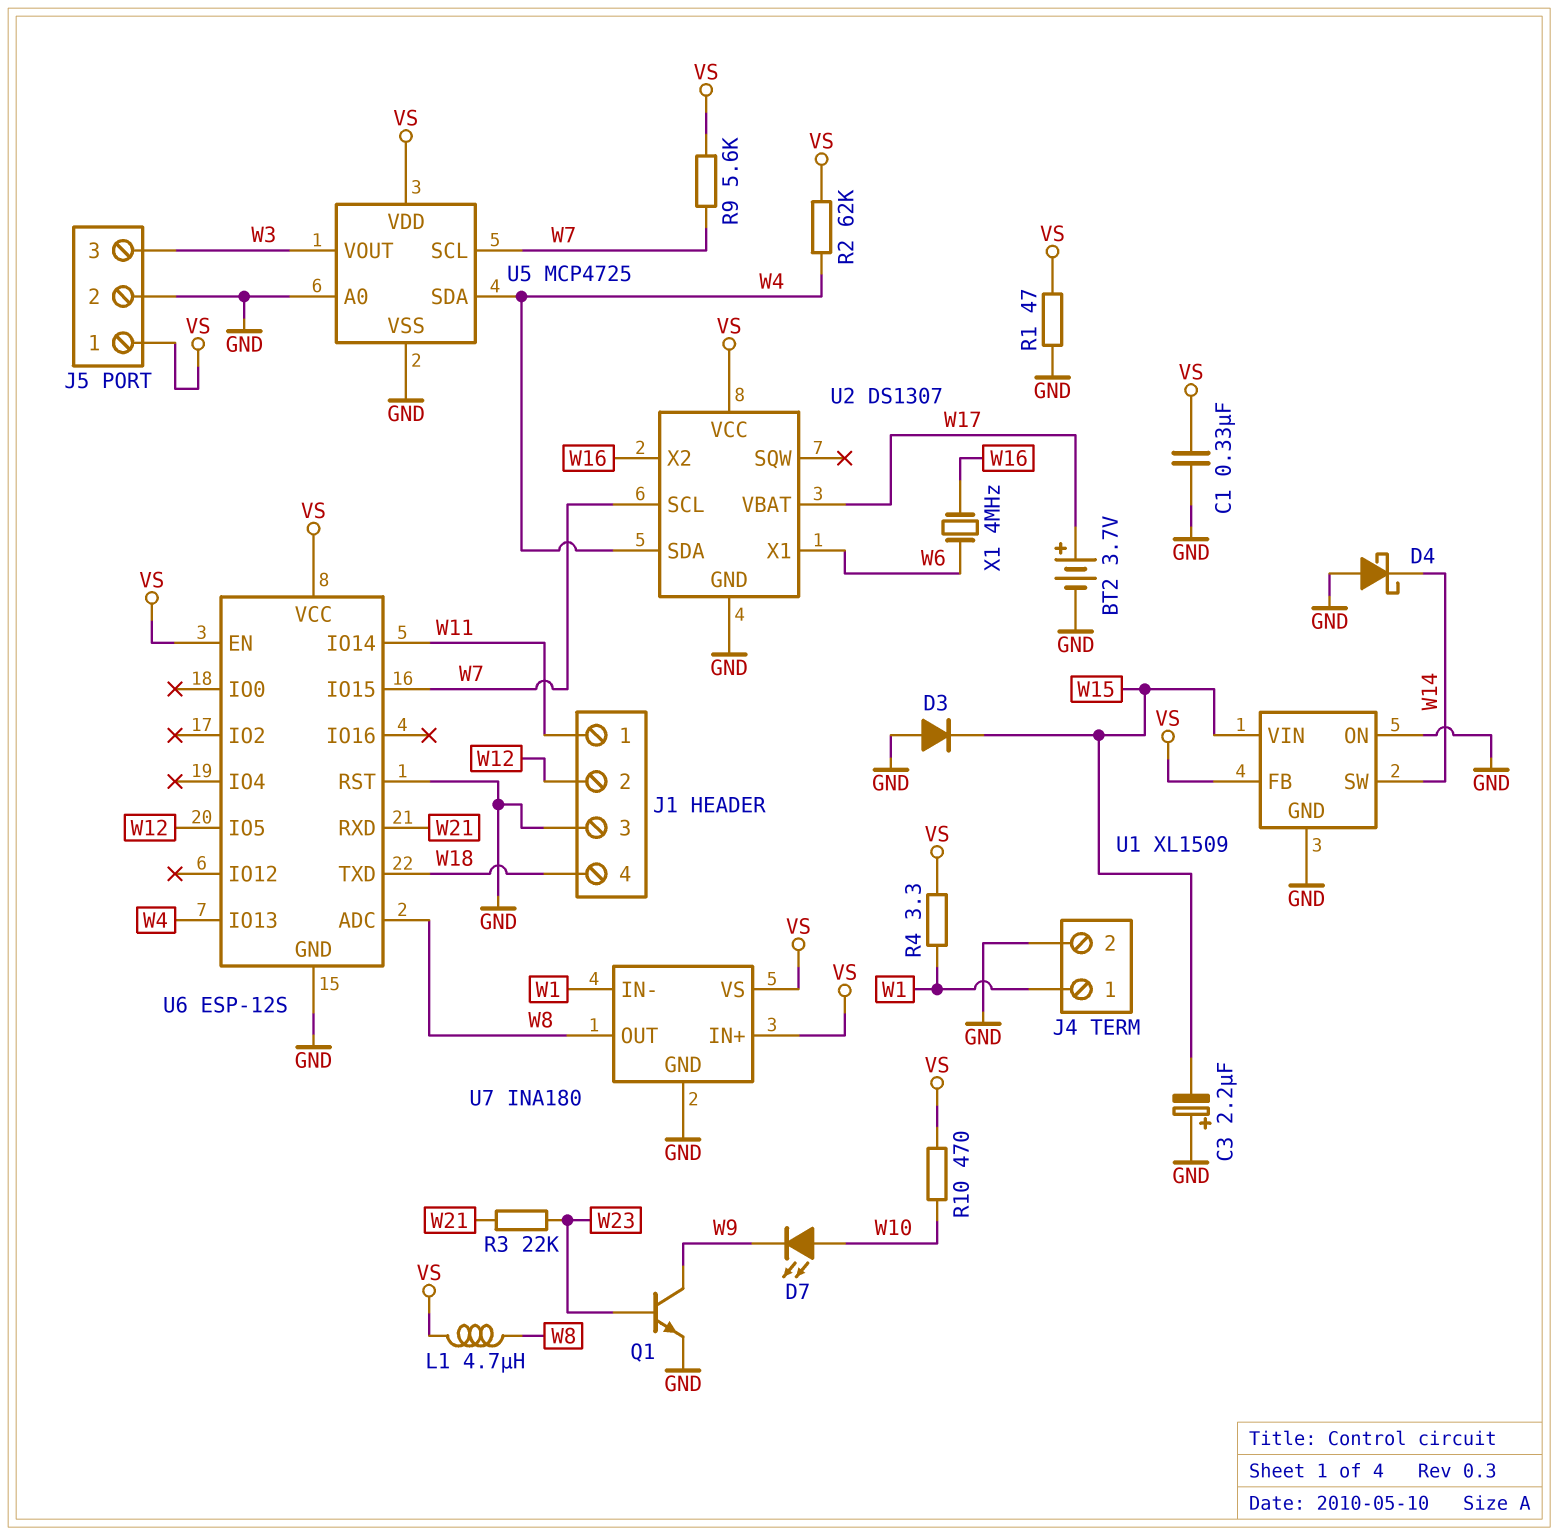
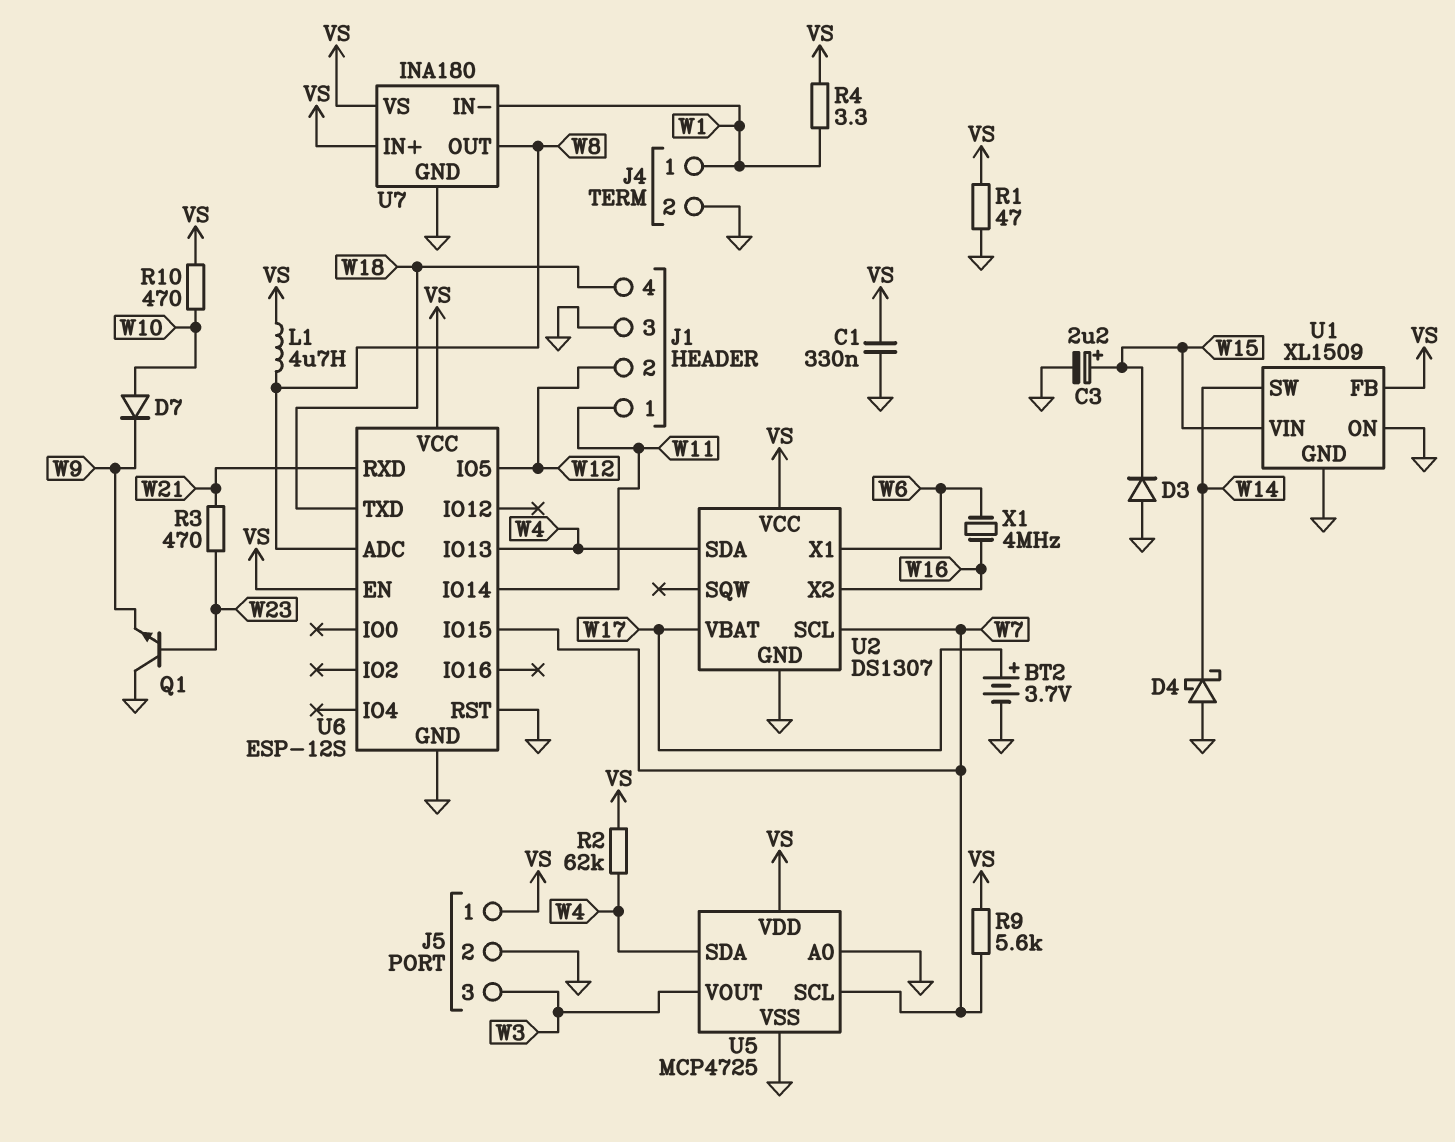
C3: 2.2uF (plus GND, minus W15) -> 2.2uF (plus W15, minus GND)
D7: LED (A W10, K W9) -> diode (A W10, K W9)
Q1: NPN (B W23, C W9, E GND) -> NPN (B W23, C GND, E W9)
R3: 22k (W21, W23) -> 470 (W21, W23)

